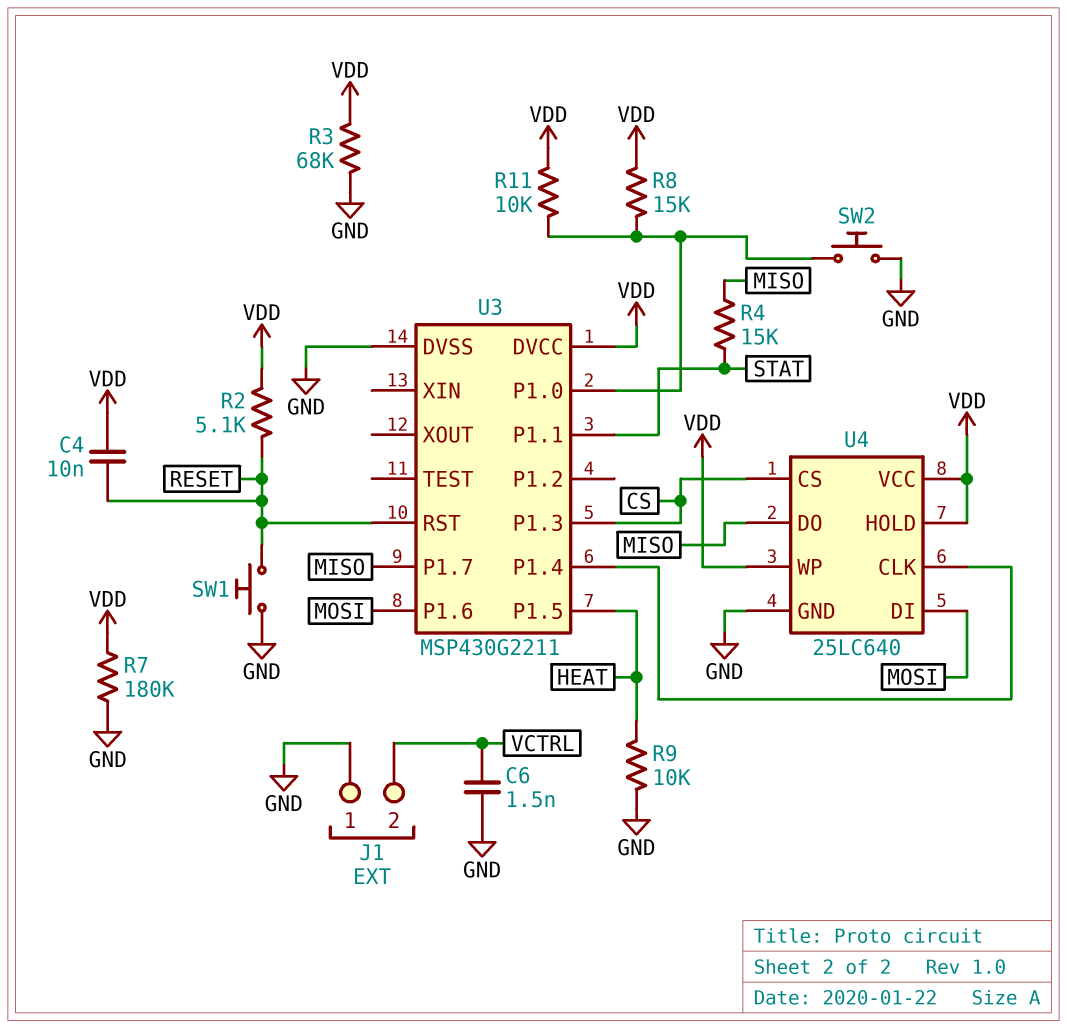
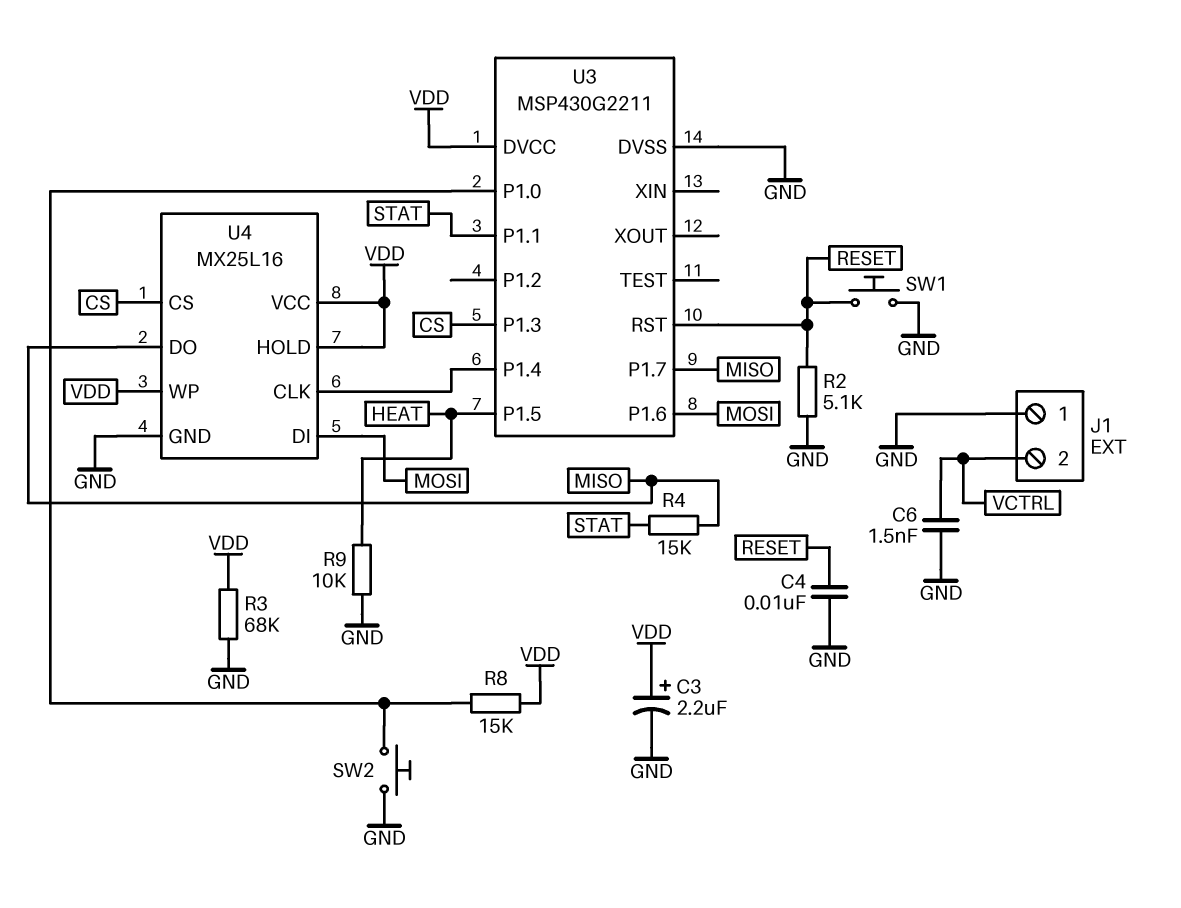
C3: none -> 2.2uF (plus VDD, minus GND)
C4: 10nF (RESET, VDD) -> 10nF (GND, RESET)
R2: 5.1k (RESET, VDD) -> 5.1k (GND, RESET)
R7: 180k (GND, VDD) -> none
R11: 10k (U3/P1.0, VDD) -> none
U4: 25LC640 -> MX25L16

